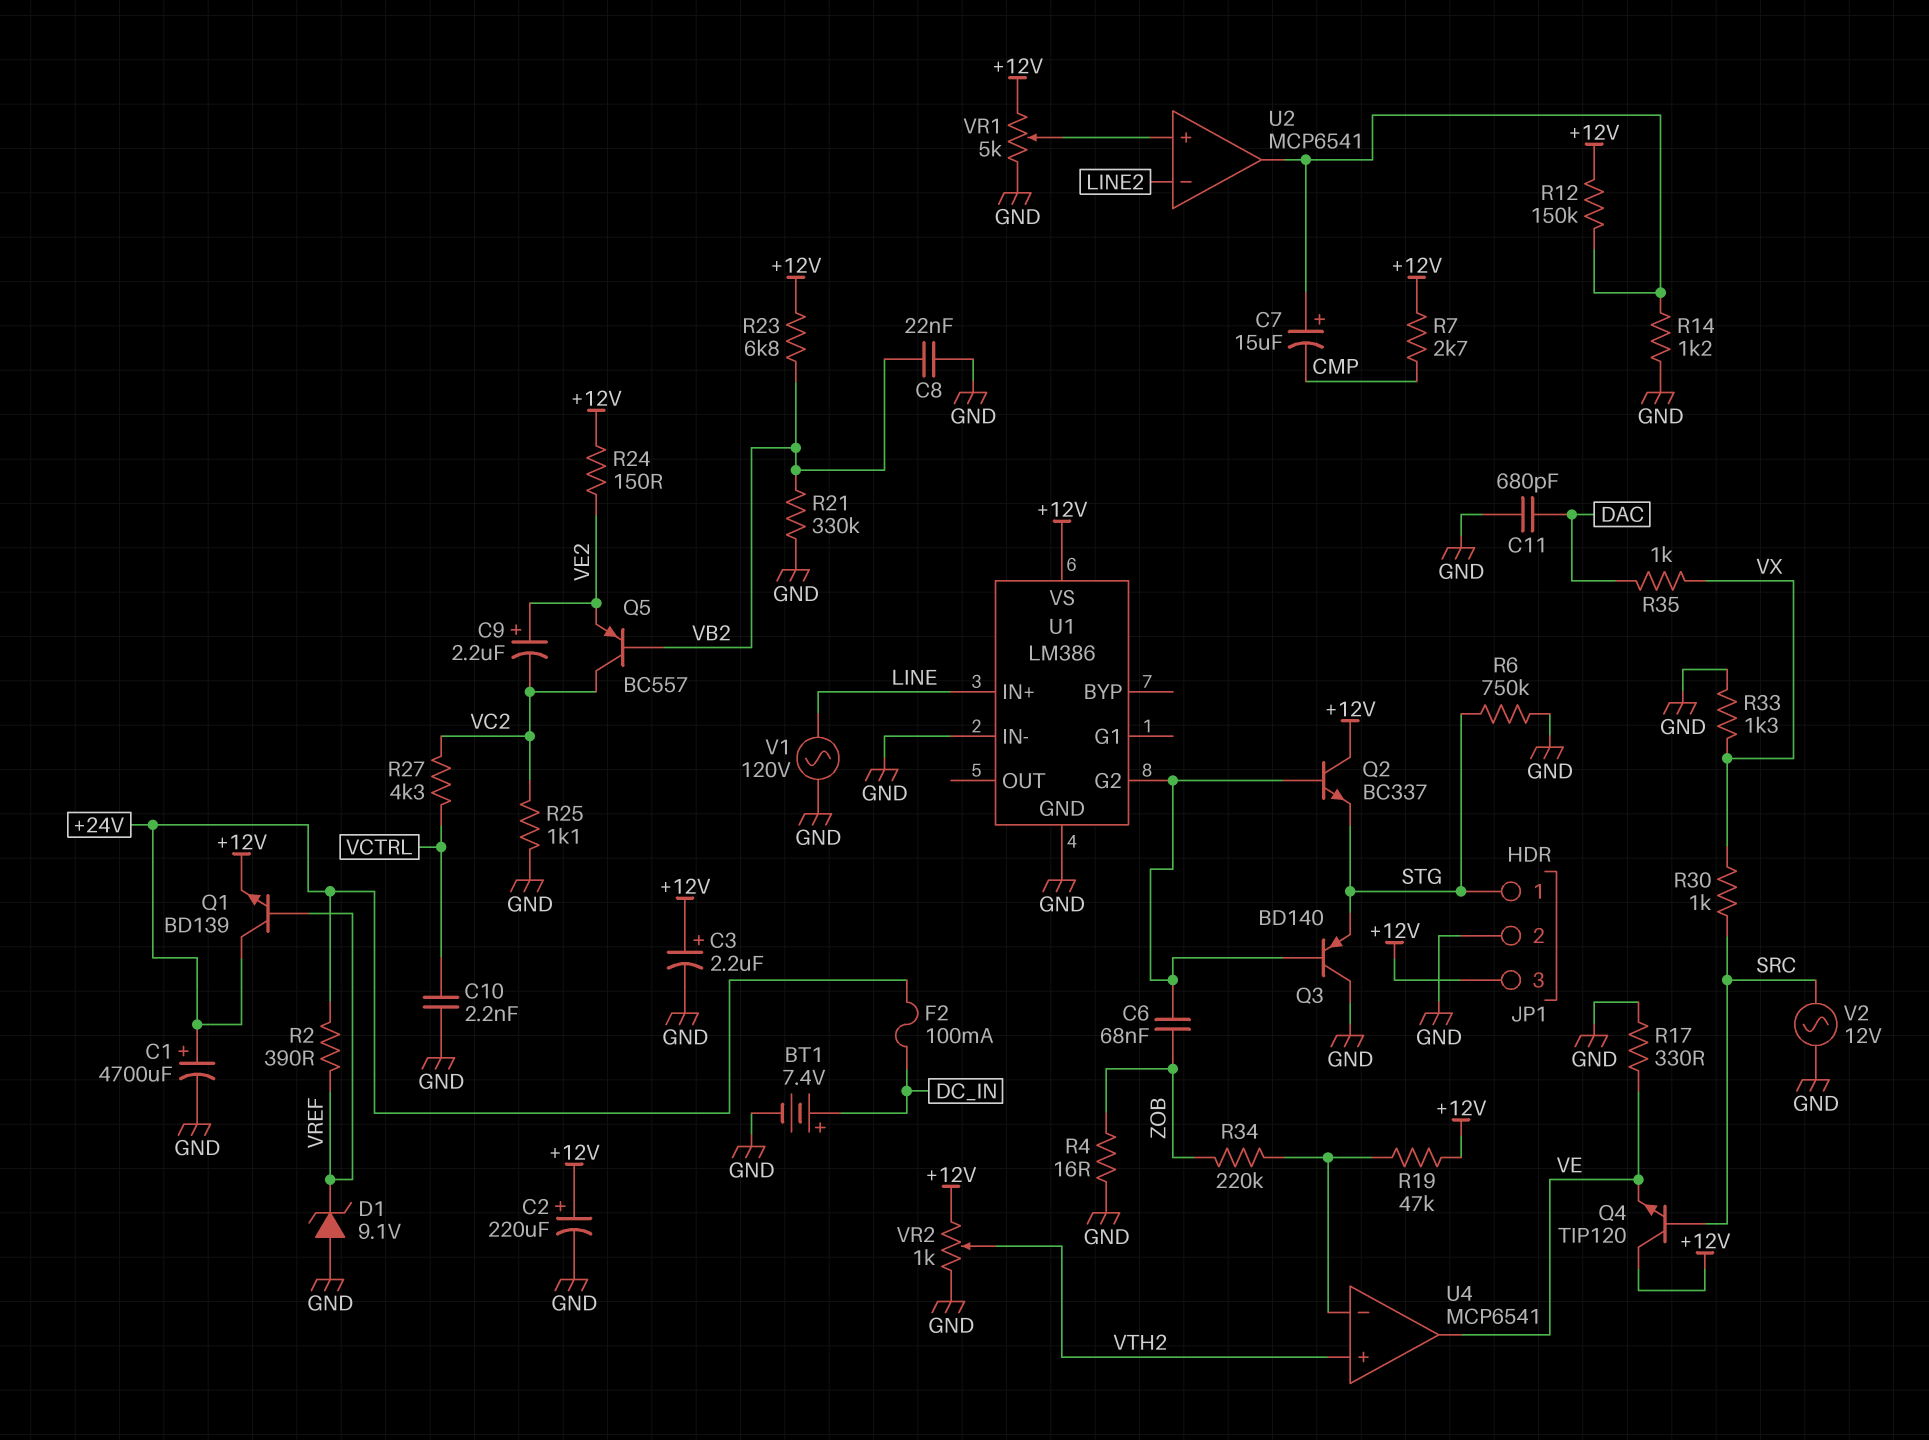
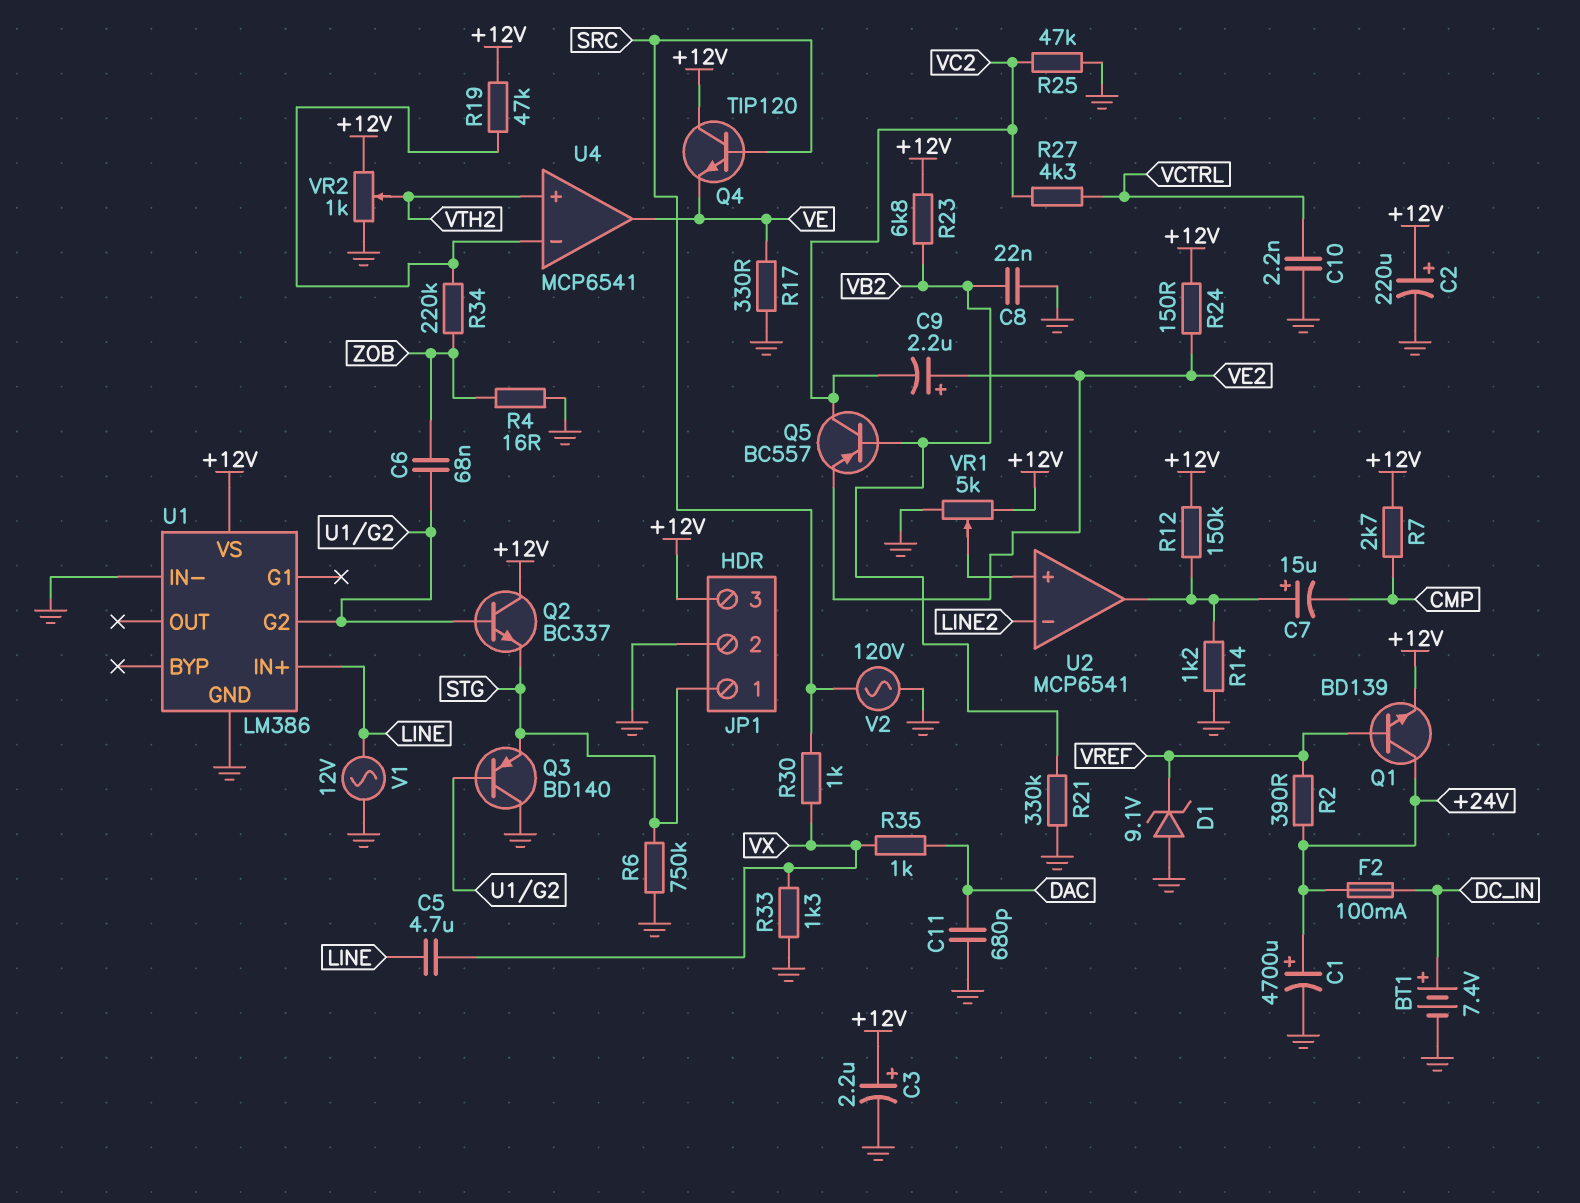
C5: none -> 4.7uF (LINE, VX)
R25: 1.1k (GND, VC2) -> 47k (GND, VC2)
V1: AC 120V (GND, LINE) -> AC 12V (GND, LINE)
V2: AC 12V (GND, SRC) -> AC 120V (GND, SRC)

